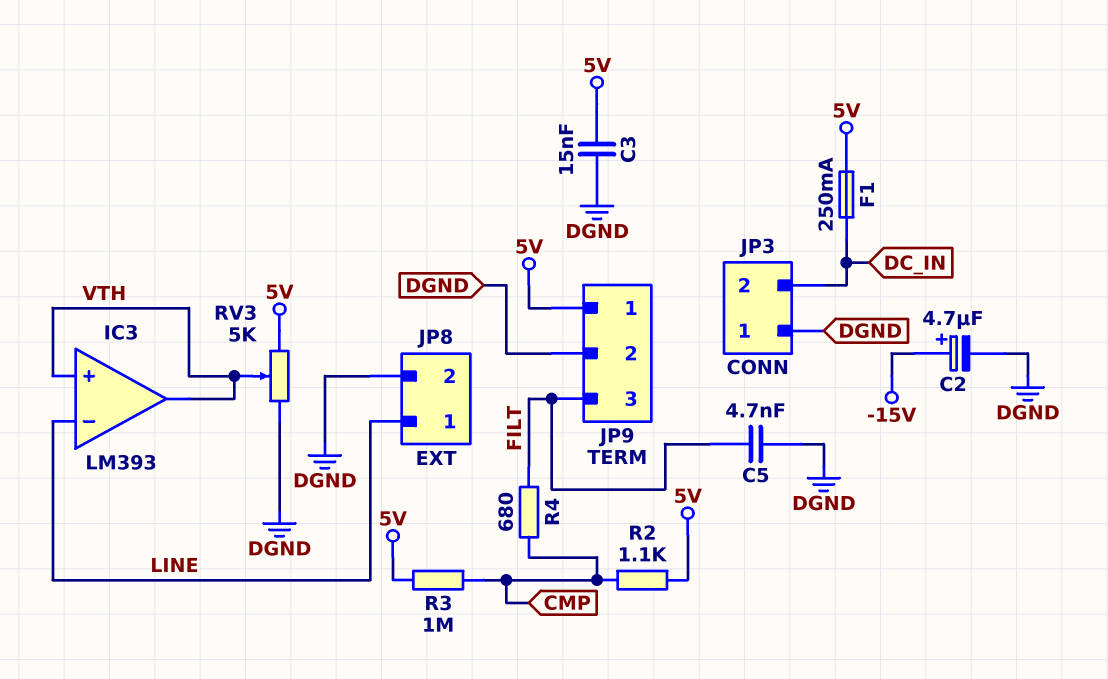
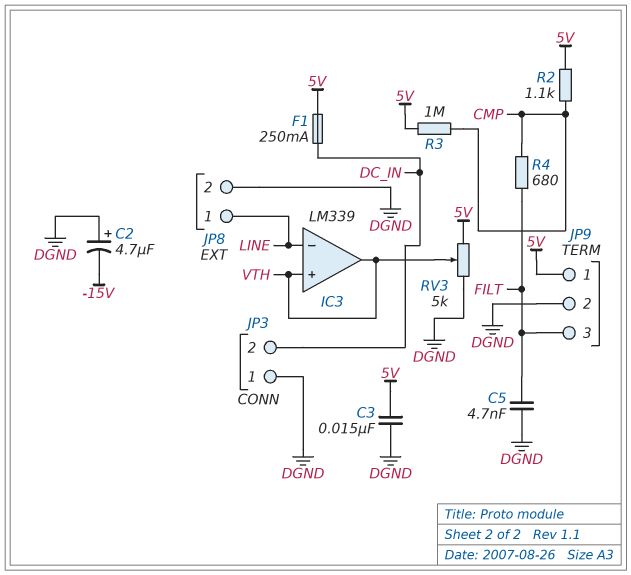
C2: 4.7uF (plus -15V, minus DGND) -> 4.7uF (plus DGND, minus -15V)
IC3: LM393 -> LM339

